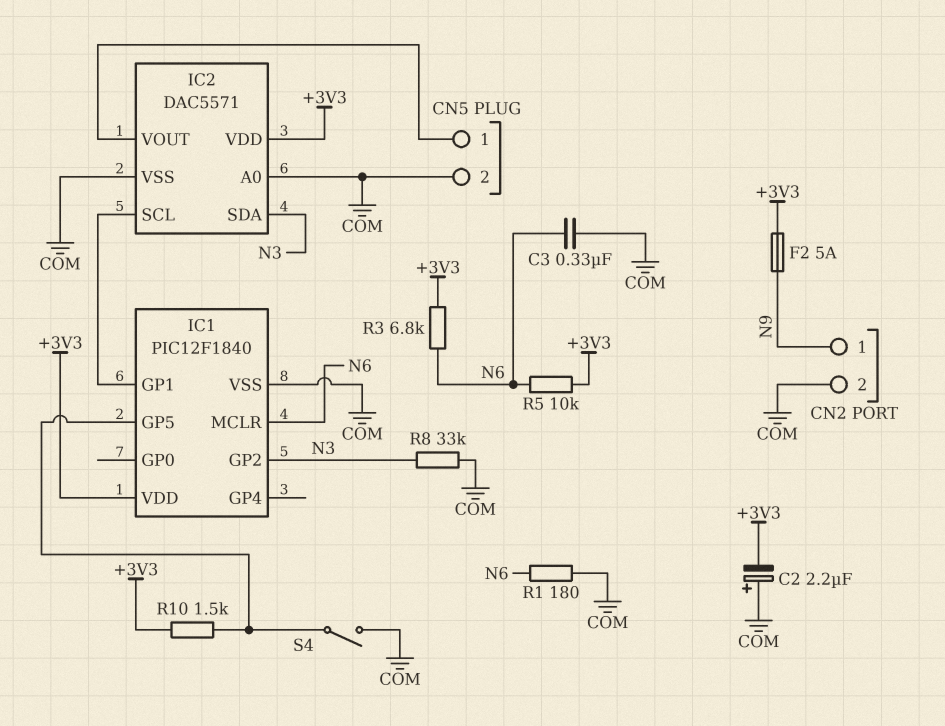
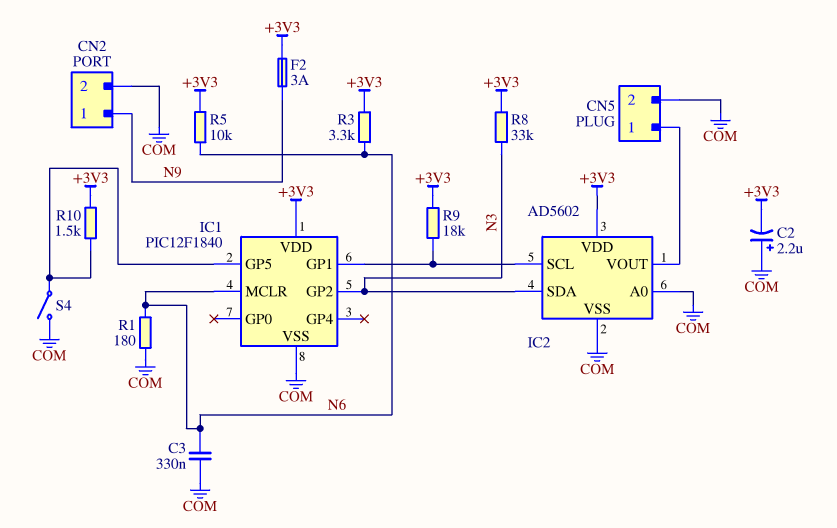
F2: 5A (+3V3, N9) -> 3A (+3V3, N9)
IC2: DAC5571 -> AD5602
R3: 6.8k (+3V3, N6) -> 3.3k (+3V3, N6)
R8: 33k (COM, N3) -> 33k (+3V3, N3)
R9: none -> 18k (+3V3, IC1/GP1)

